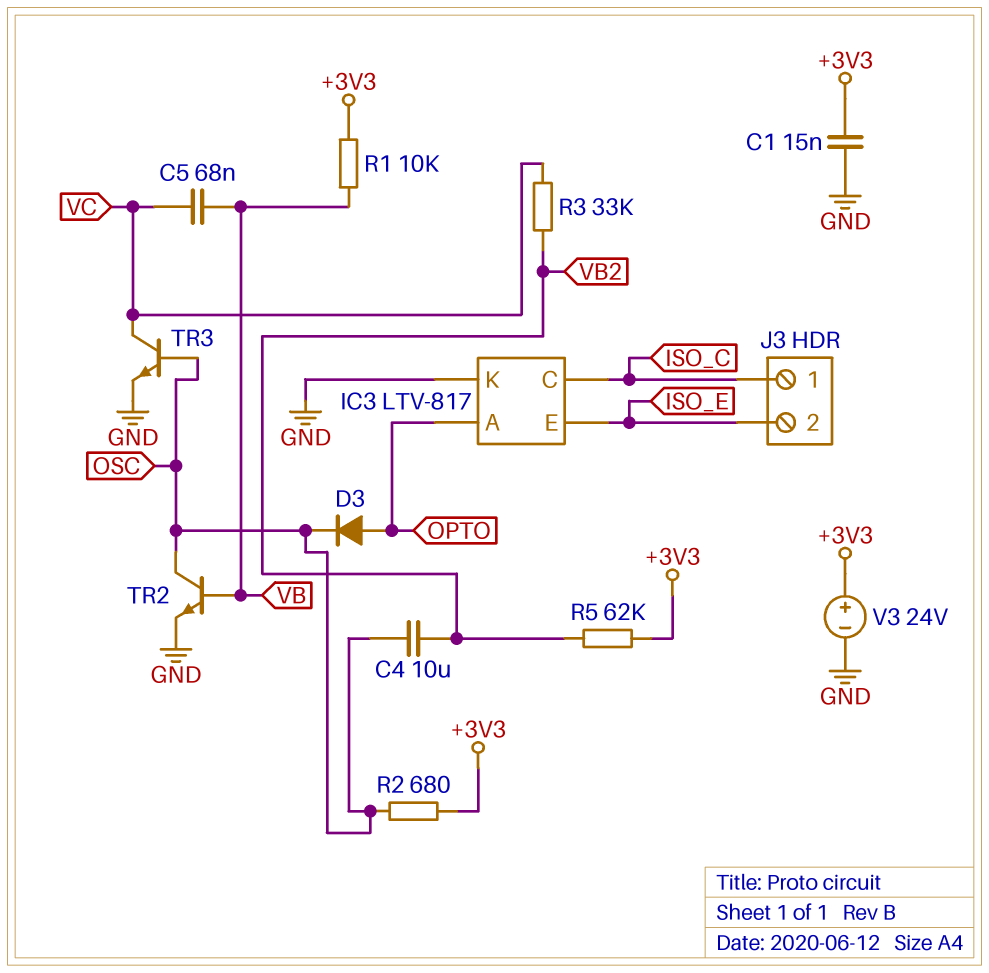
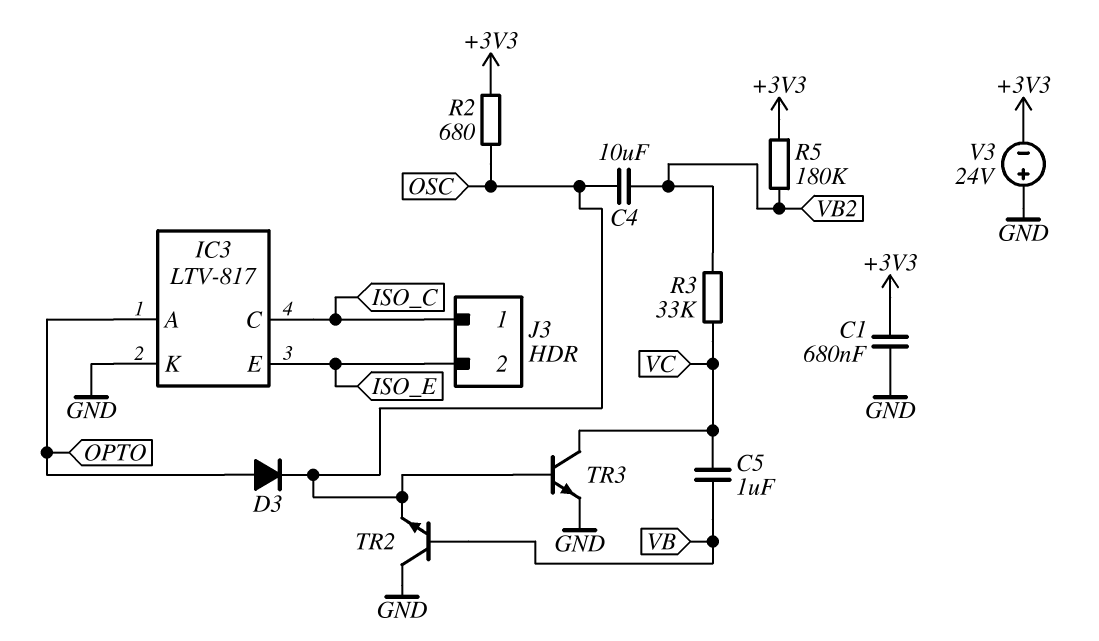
C1: 15nF (+3V3, GND) -> 680nF (+3V3, GND)
C5: 68nF (VB, VC) -> 1uF (VB, VC)
R1: 10k (+3V3, VB) -> none
R5: 62k (+3V3, VB2) -> 180k (+3V3, VB2)
TR2: NPN (B VB, C OSC, E GND) -> NPN (B VB, C GND, E OSC)
V3: 24V (plus +3V3, minus GND) -> 24V (plus GND, minus +3V3)

